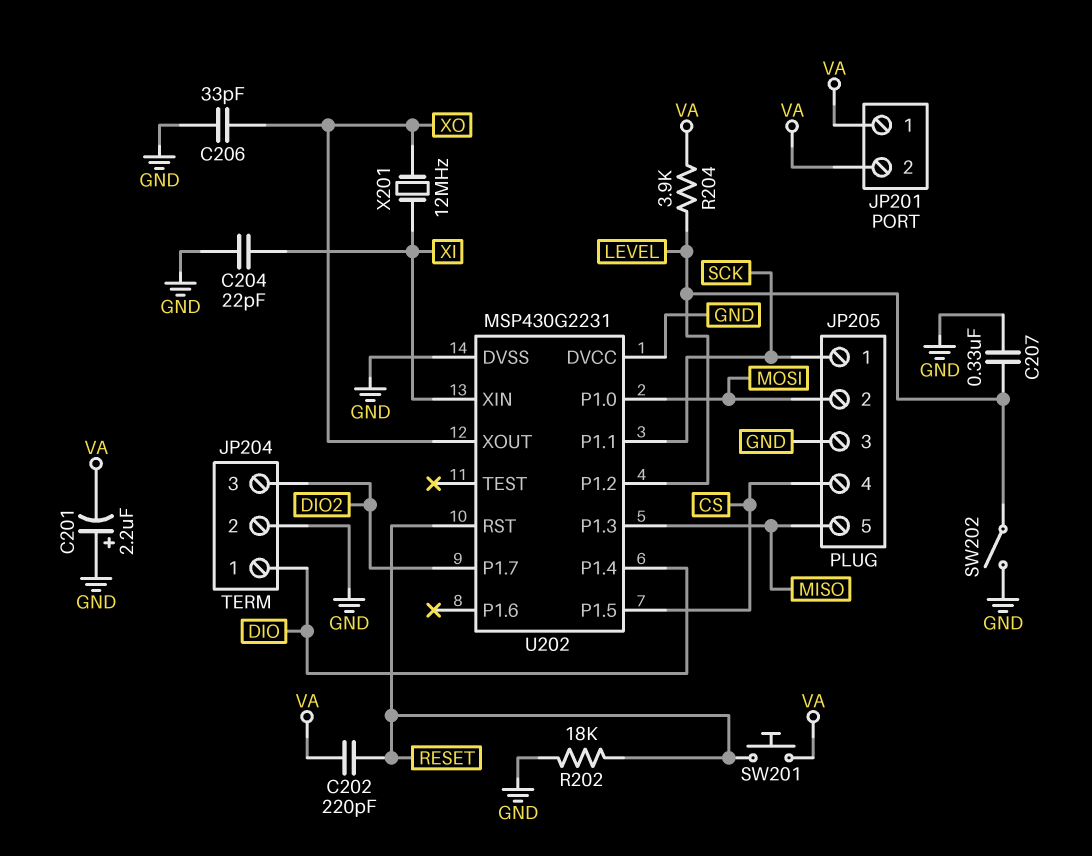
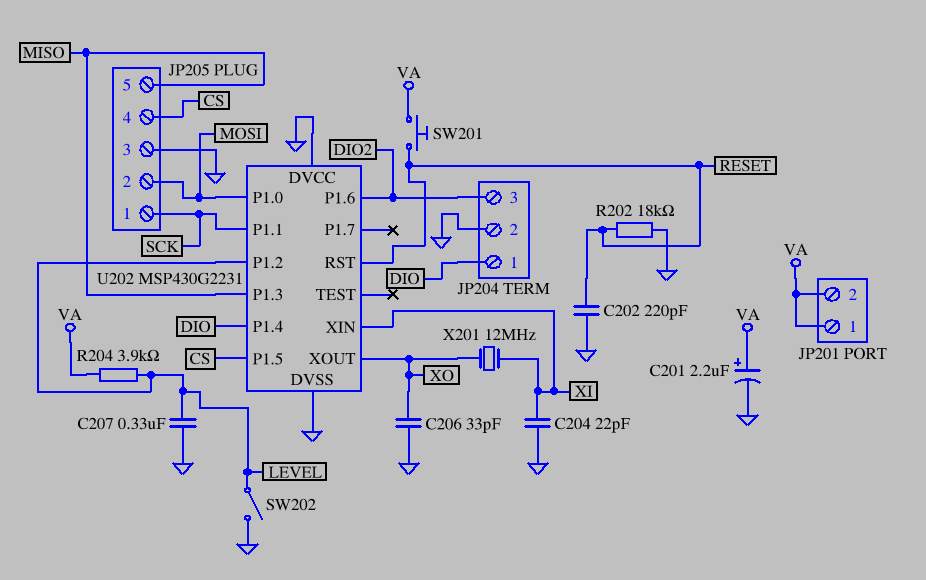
C201: 2.2uF (plus GND, minus VA) -> 2.2uF (plus VA, minus GND)
C202: 220pF (RESET, VA) -> 220pF (GND, RESET)
U202 pin P1.6: none -> DIO2
U202 pin P1.7: DIO2 -> none

